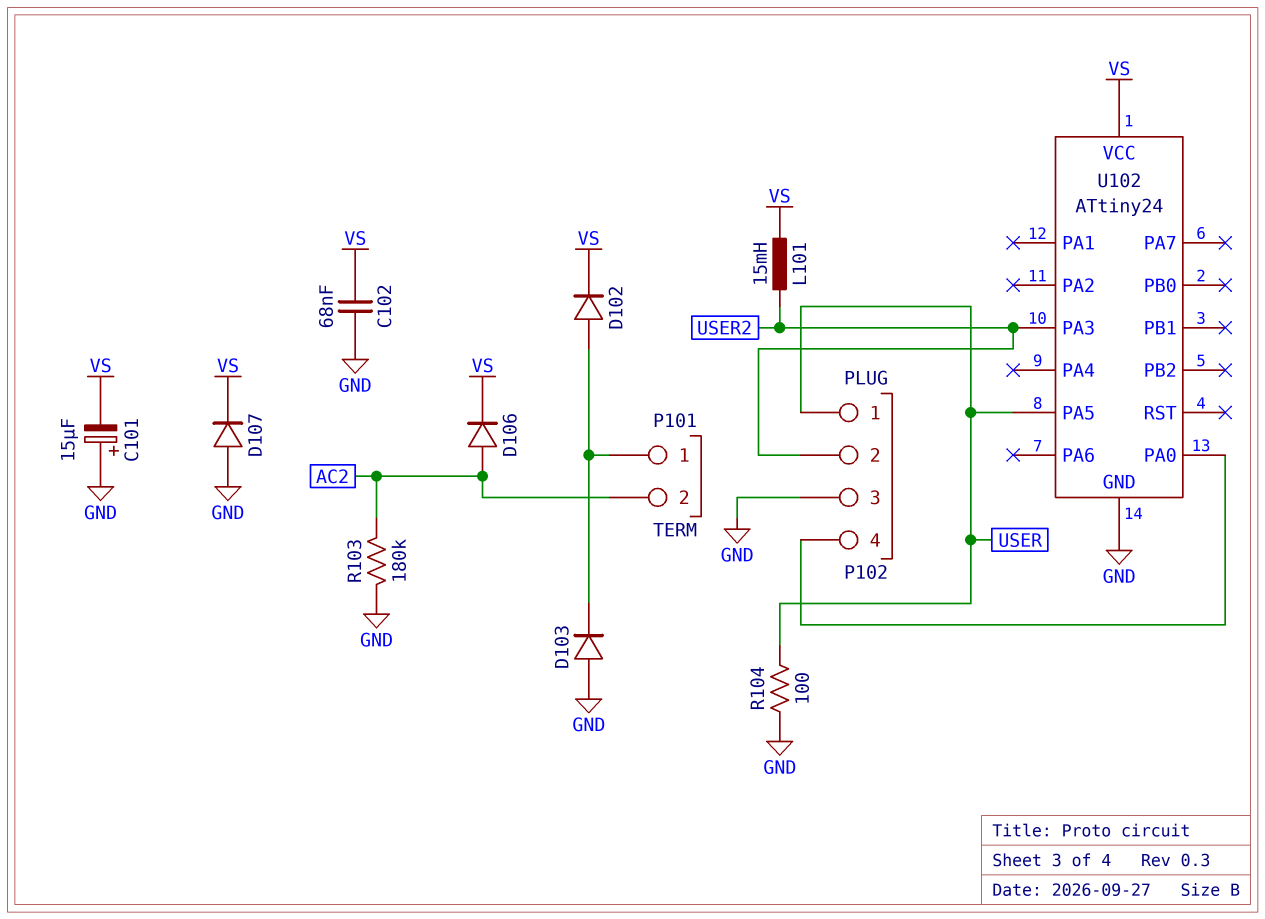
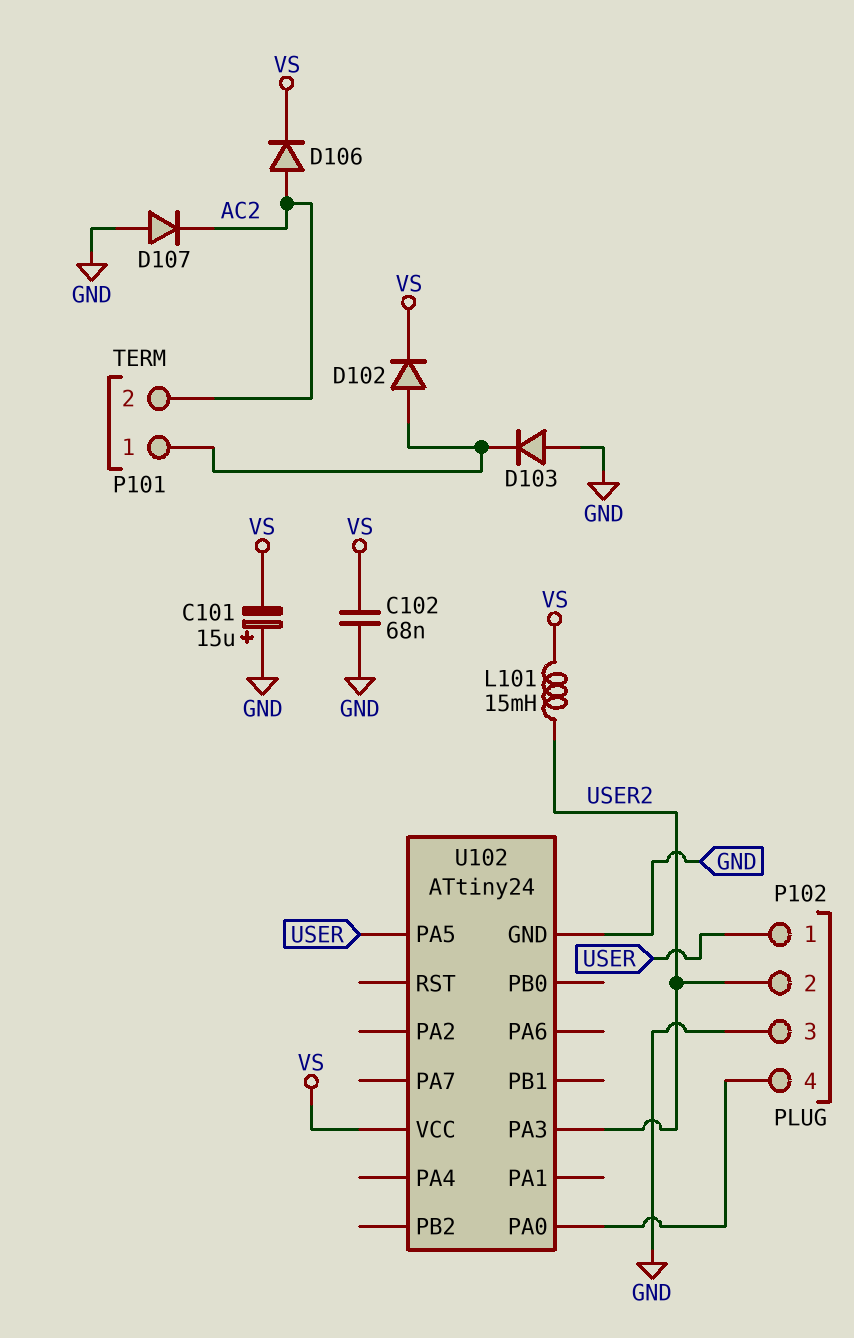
D107: diode (A GND, K VS) -> diode (A GND, K AC2)
R103: 180k (AC2, GND) -> none
R104: 100 (GND, USER) -> none

